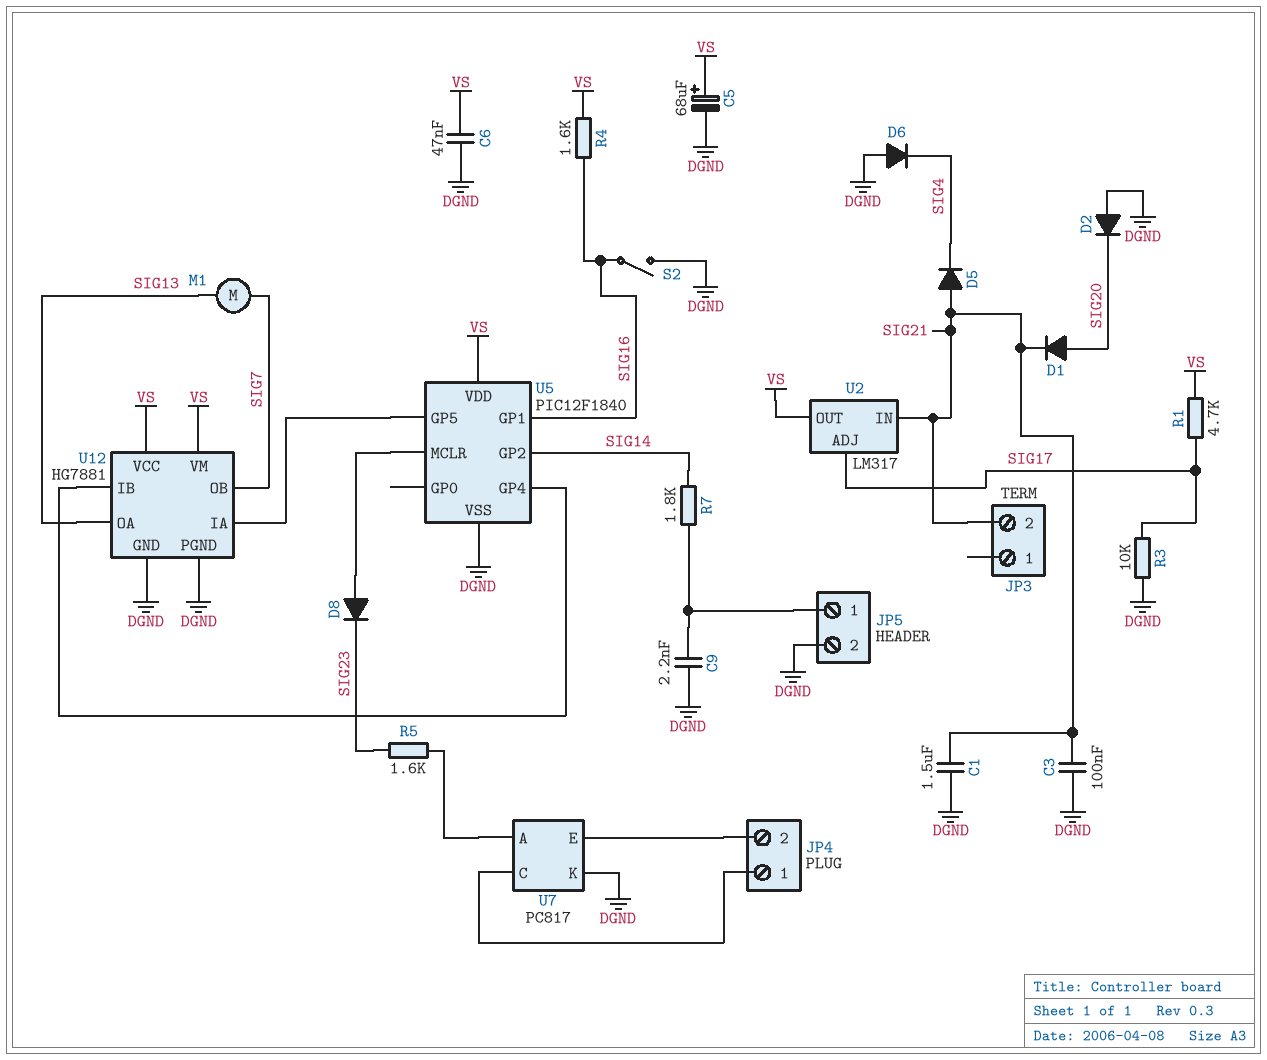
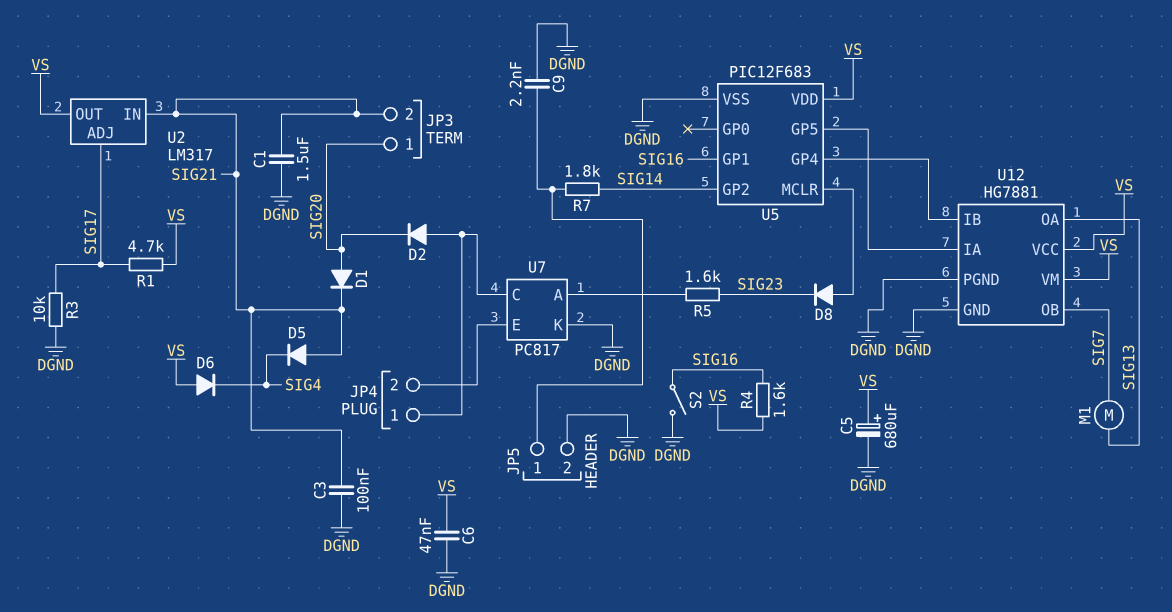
C5: 68uF (plus VS, minus DGND) -> 680uF (plus VS, minus DGND)
D2: diode (A DGND, K SIG20) -> diode (A JP4/1, K SIG20)
D6: diode (A DGND, K SIG4) -> diode (A VS, K SIG4)
JP3 pin 1: none -> SIG20
U5: PIC12F1840 -> PIC12F683

